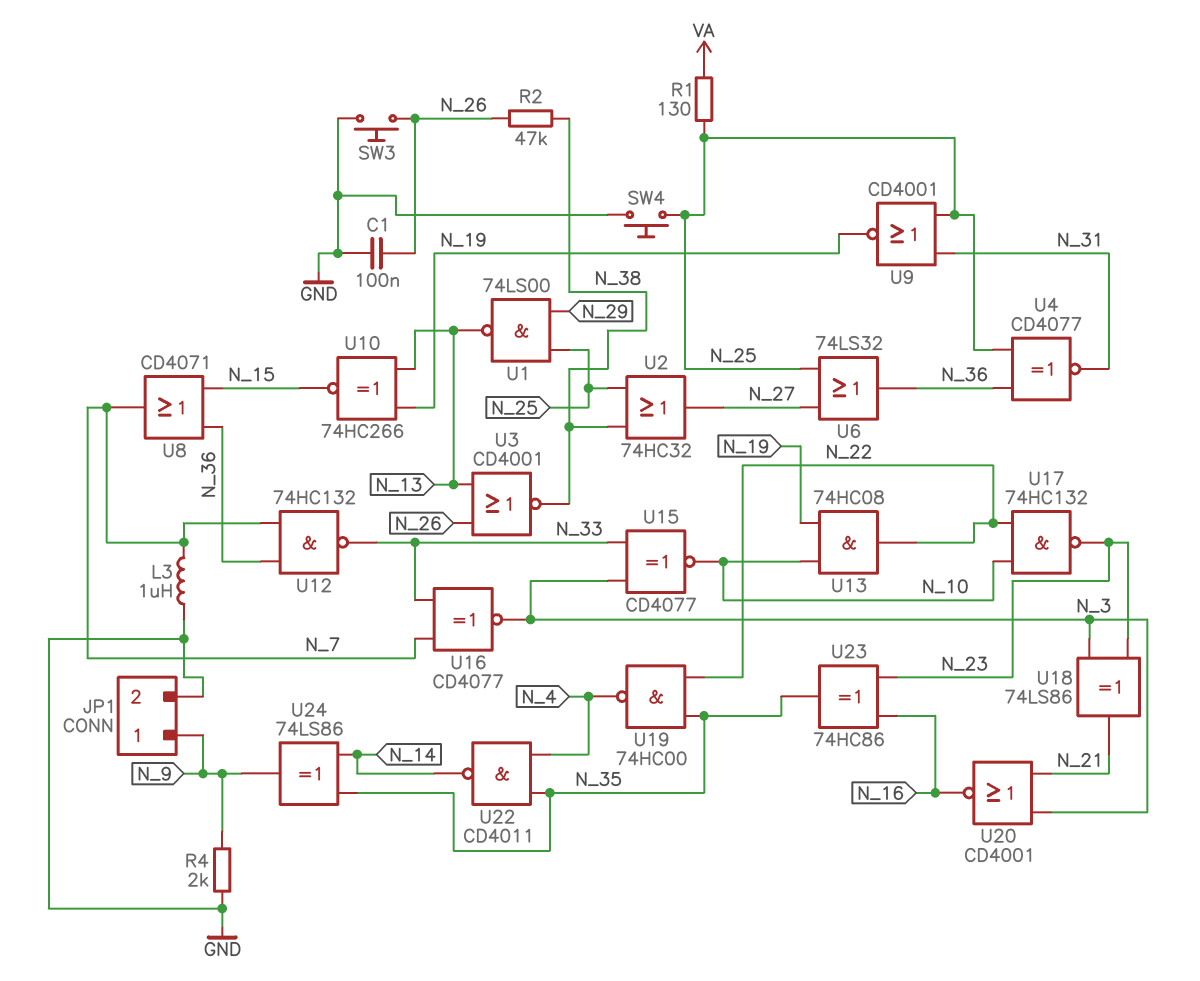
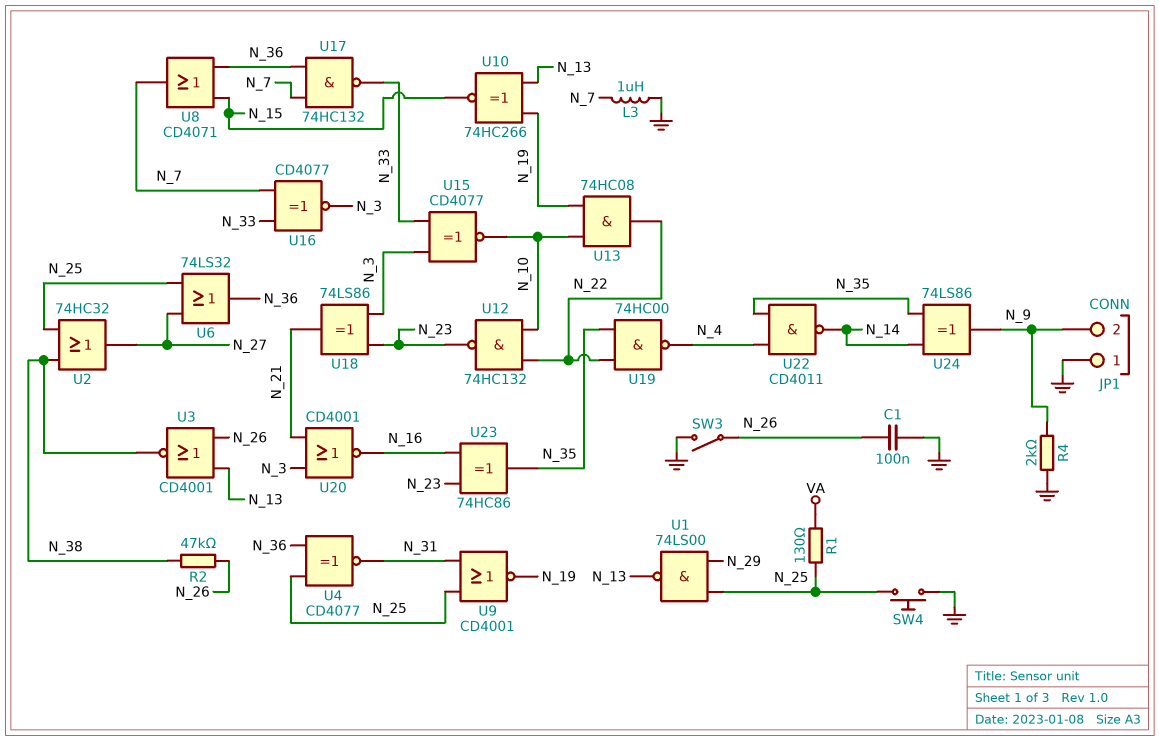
JP1 pin 1: N_9 -> GND
JP1 pin 2: GND -> N_9
SW3: button (GND, N_26) -> switch (GND, N_26)
U12: NAND 74HC132 (in N_7, in N_36, out N_33) -> NAND 74HC132 (in N_10, in N_22, out N_23)
U17: NAND 74HC132 (in N_10, in N_22, out N_23) -> NAND 74HC132 (in N_7, in N_36, out N_33)

